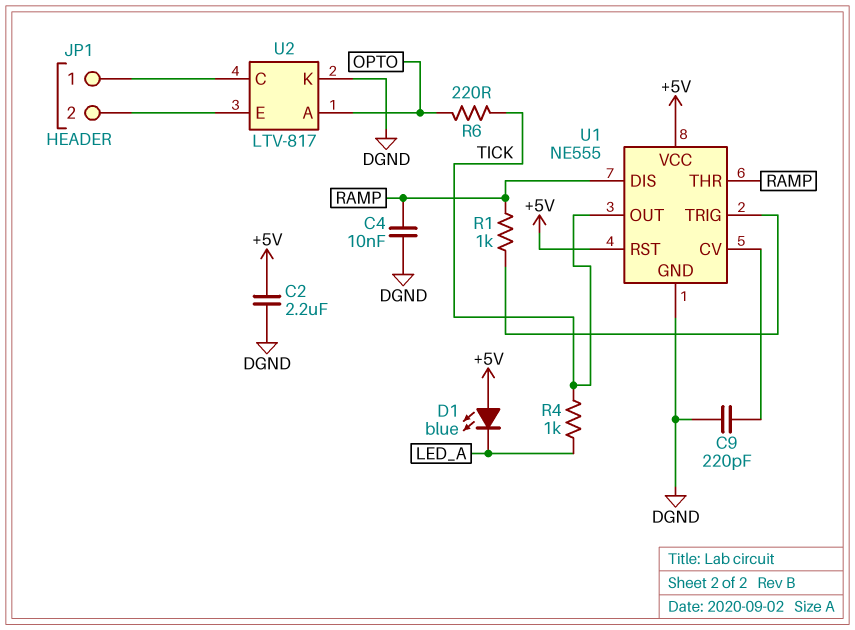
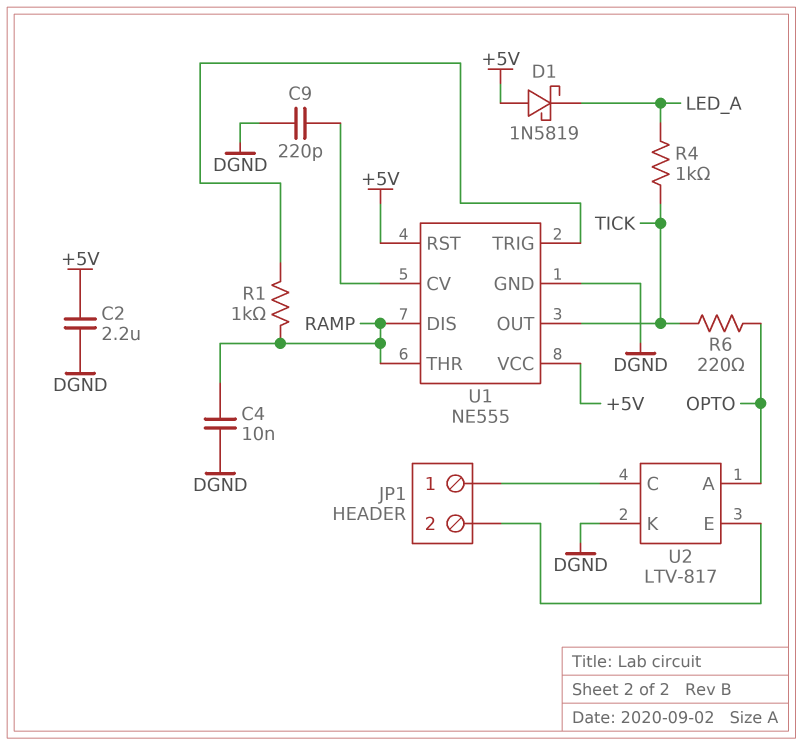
D1: LED blue (A +5V, K LED_A) -> schottky 1N5819 (A +5V, K LED_A)

